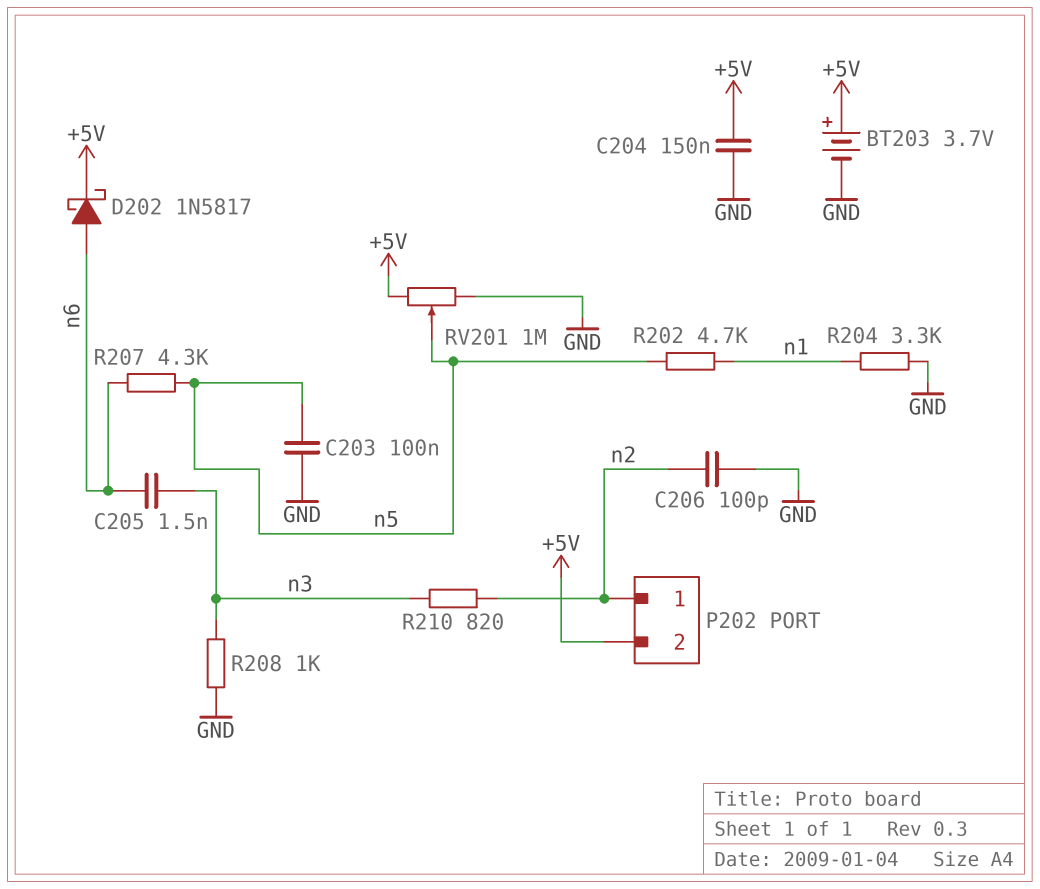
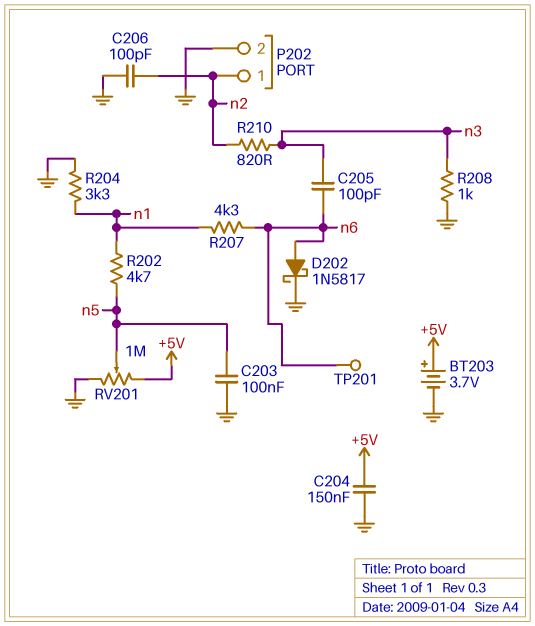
C205: 1.5nF (n3, n6) -> 100pF (n3, n6)
D202: schottky 1N5817 (A n6, K +5V) -> schottky 1N5817 (A n6, K GND)
P202 pin 2: +5V -> GND
R207: 4.3k (n5, n6) -> 4.3k (n1, n6)
TP201: none -> test point (n6)

